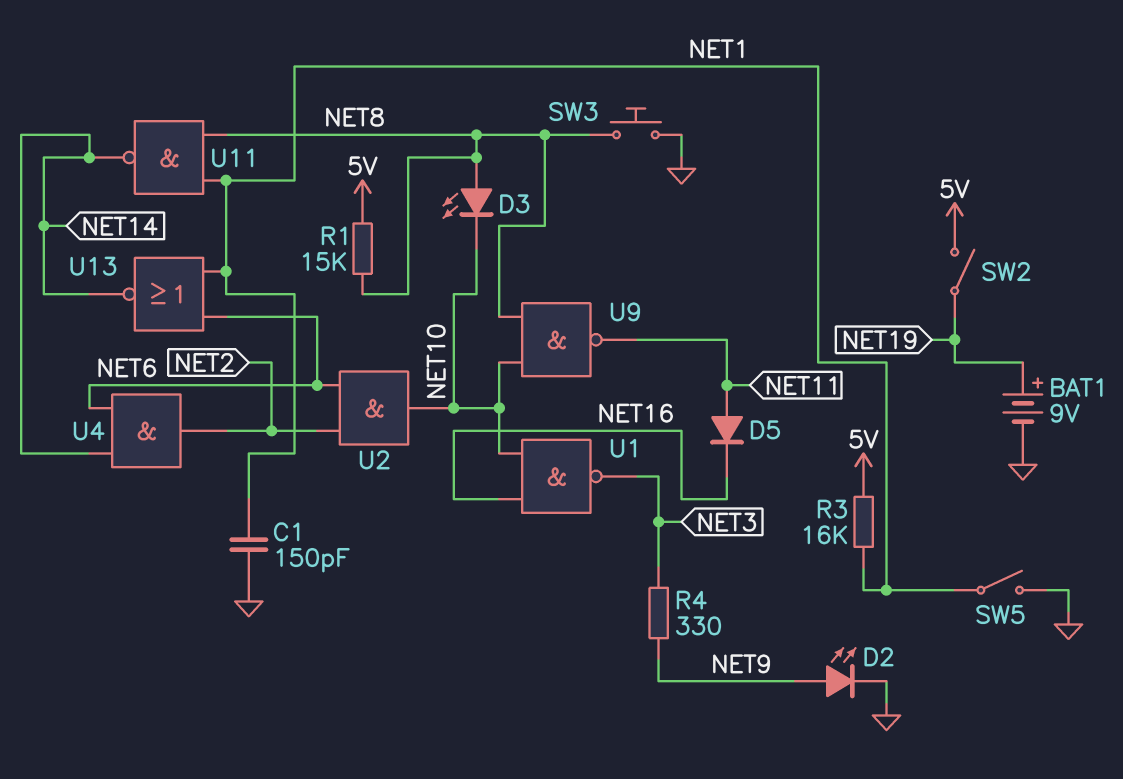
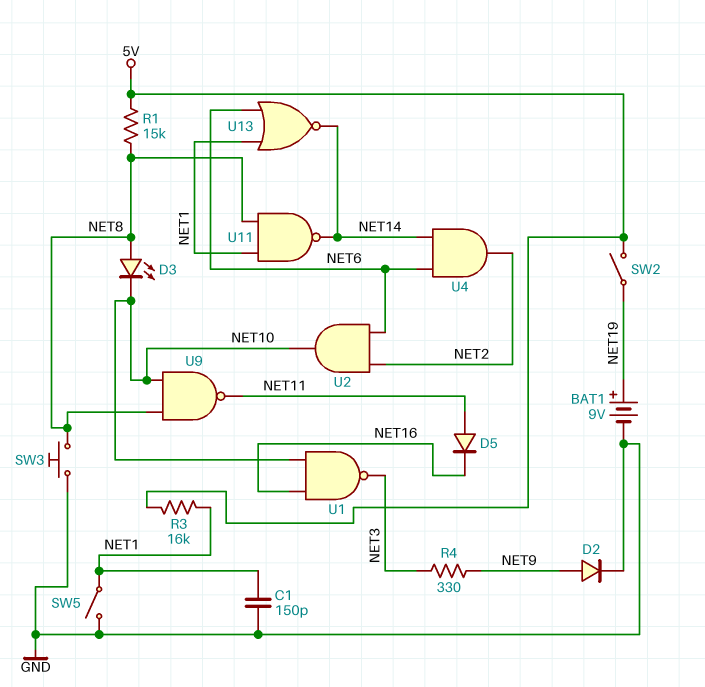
D2: LED (A NET9, K GND) -> diode (A NET9, K GND)

